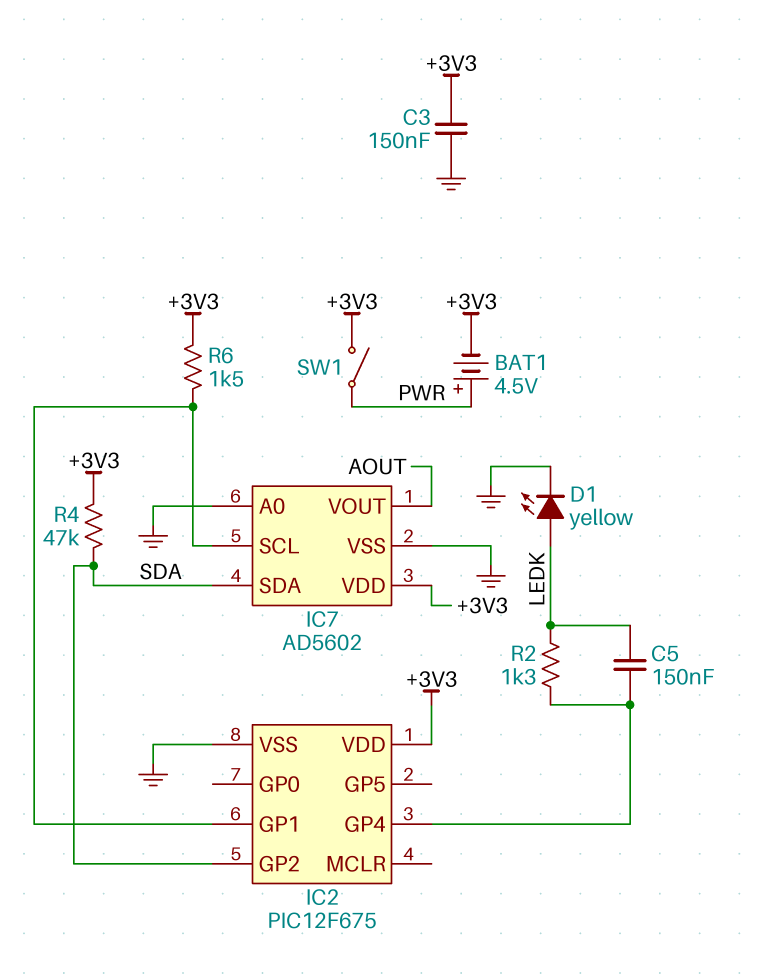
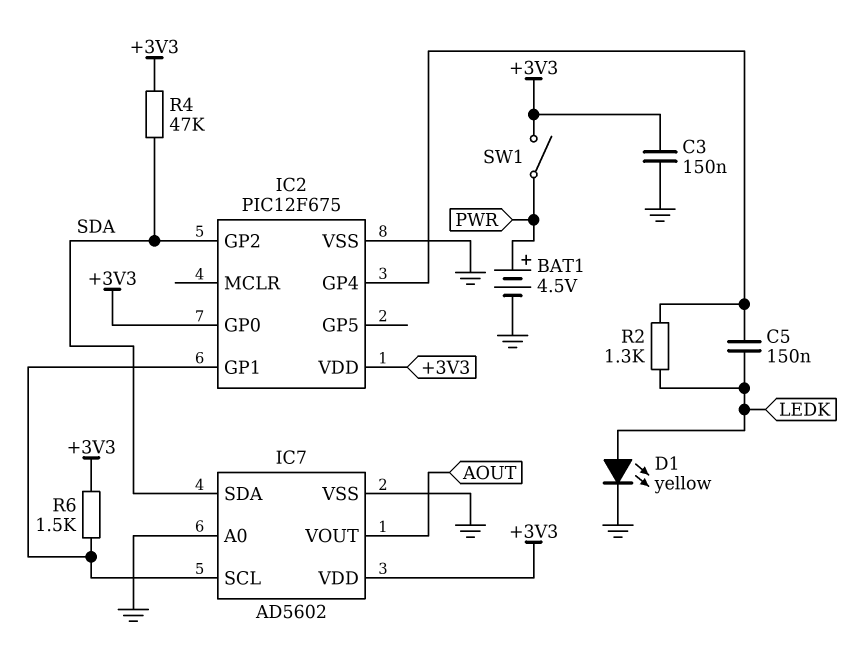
BAT1: 4.5V (plus PWR, minus +3V3) -> 4.5V (plus PWR, minus GND)
IC2 pin GP0: none -> +3V3

